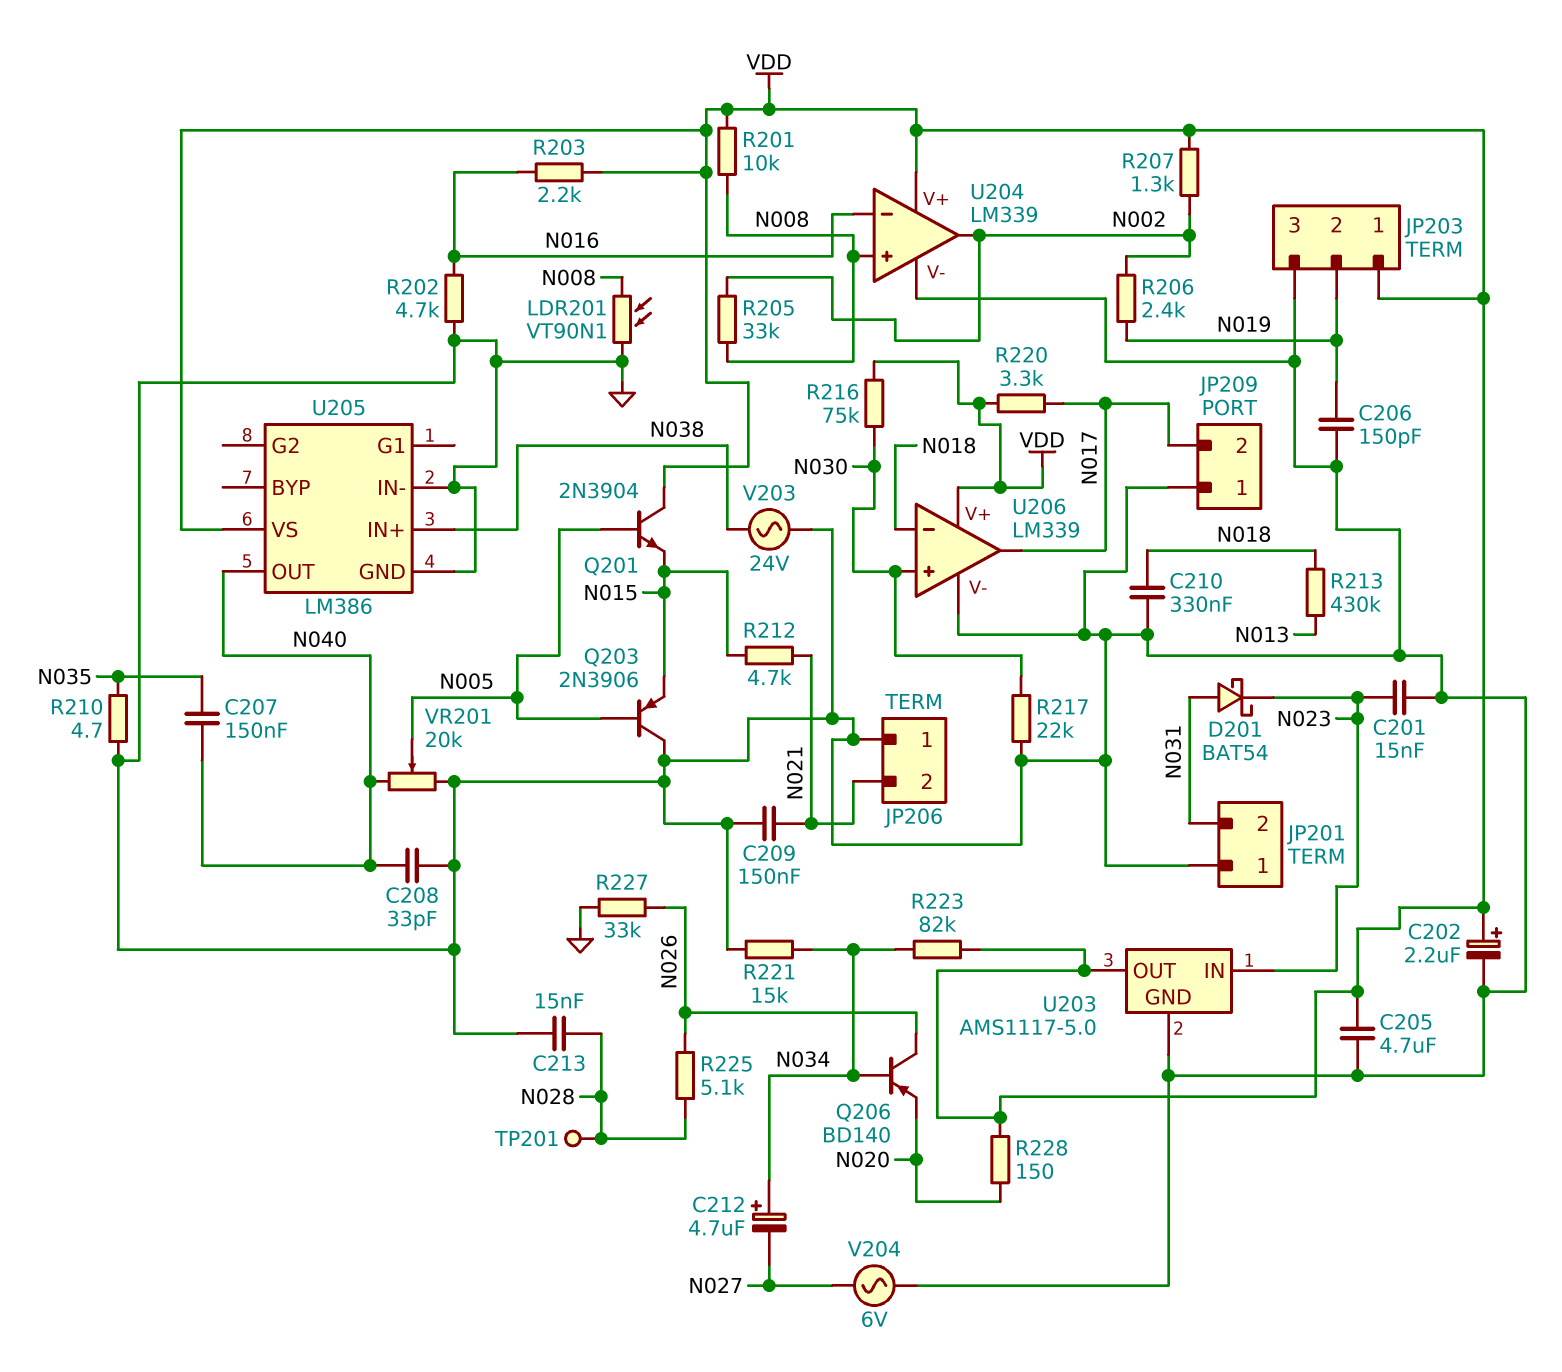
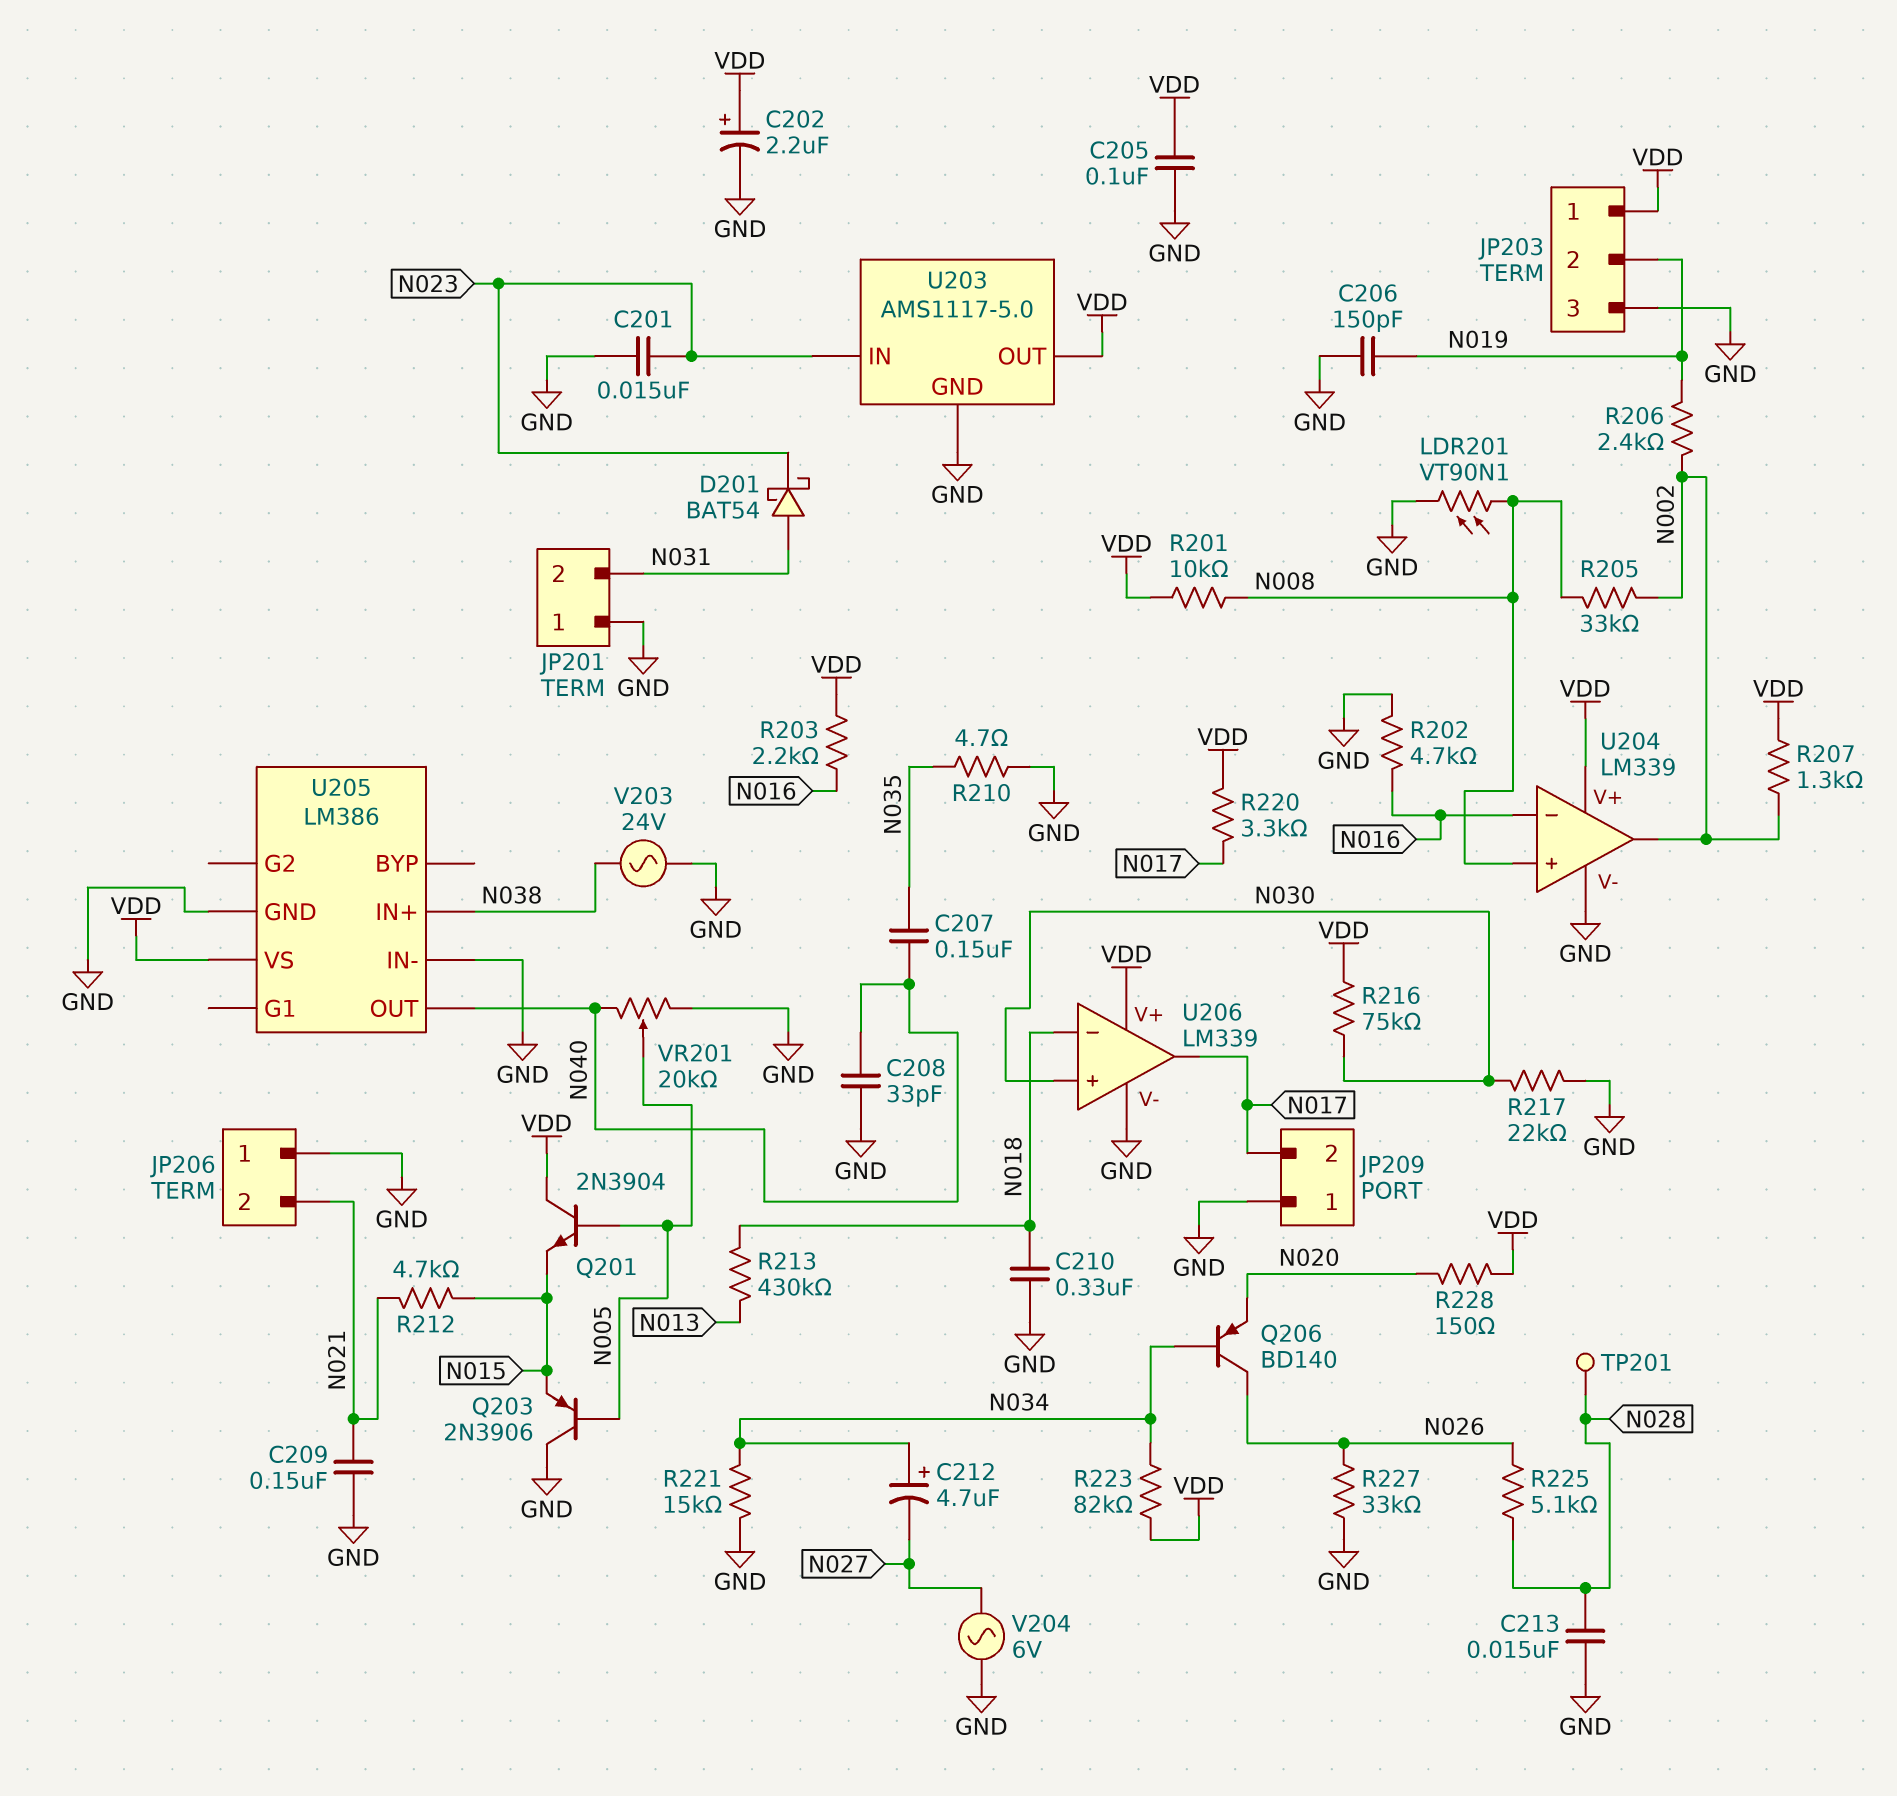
C205: 4.7uF (GND, VDD) -> 100nF (GND, VDD)

